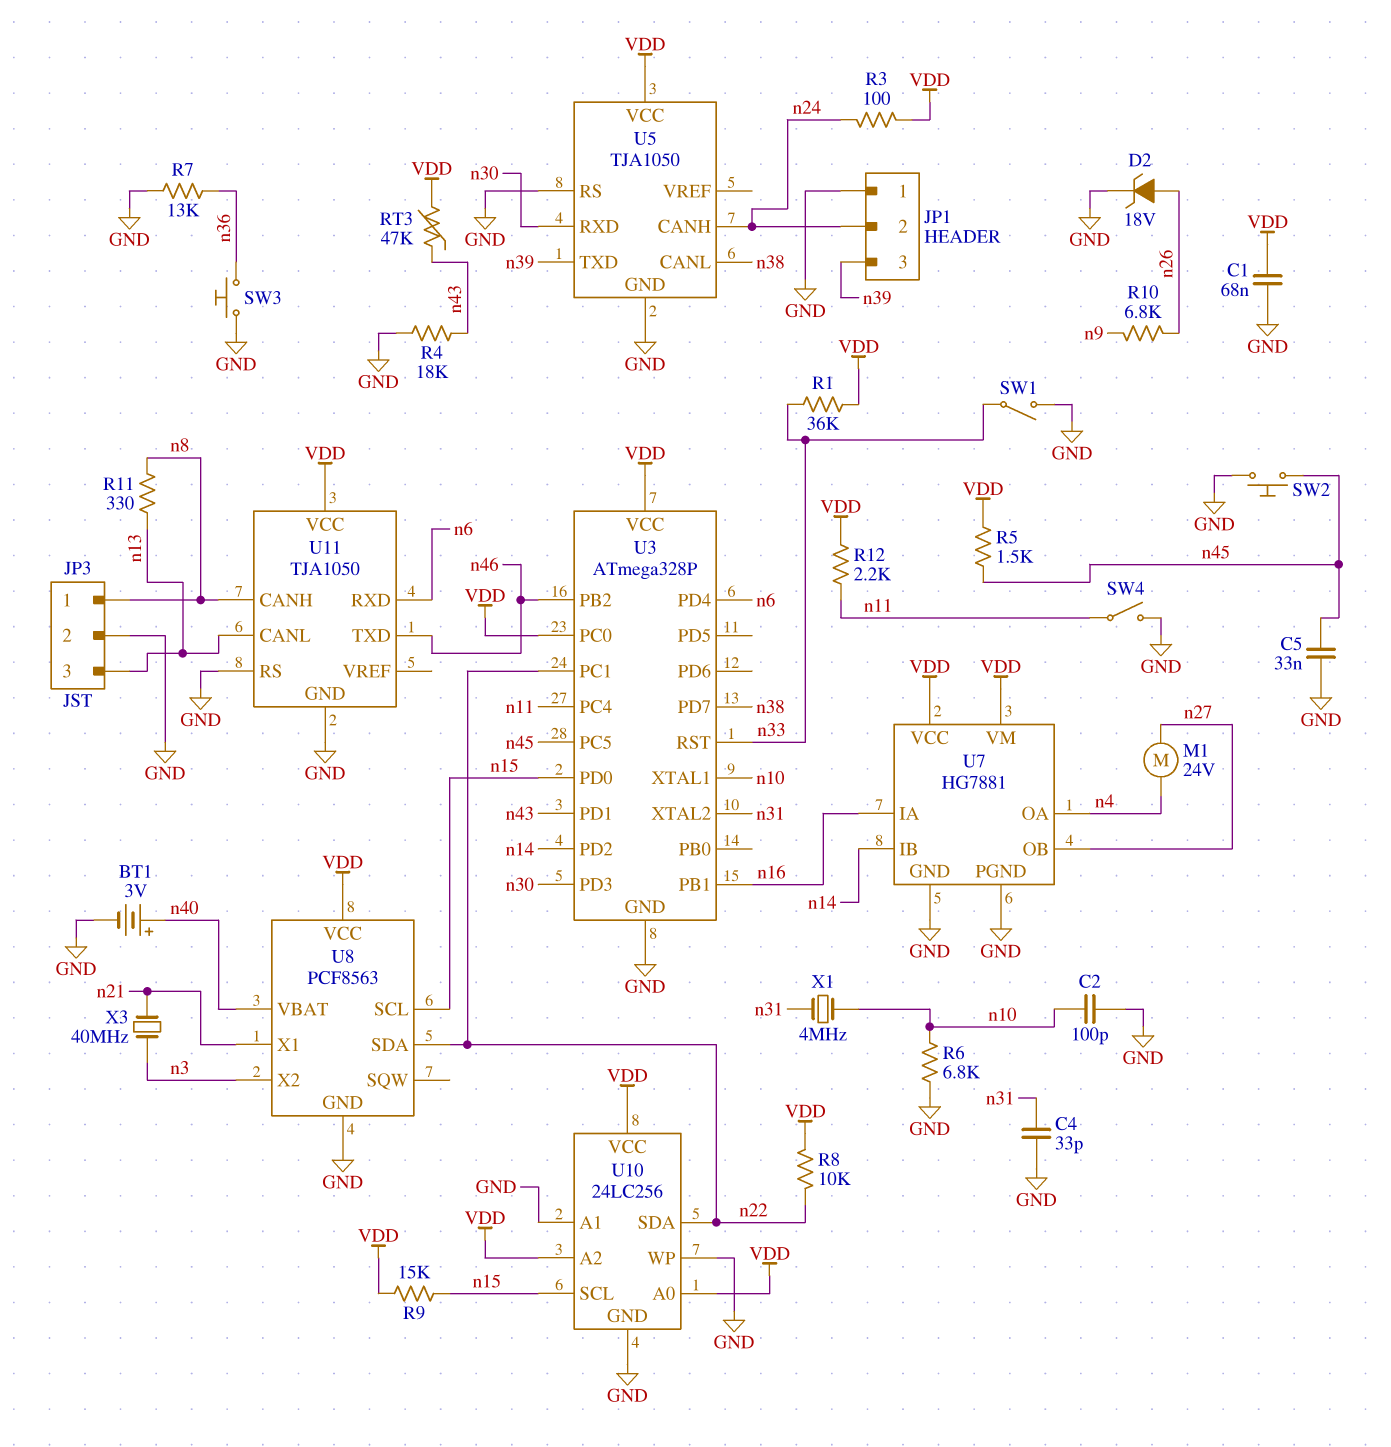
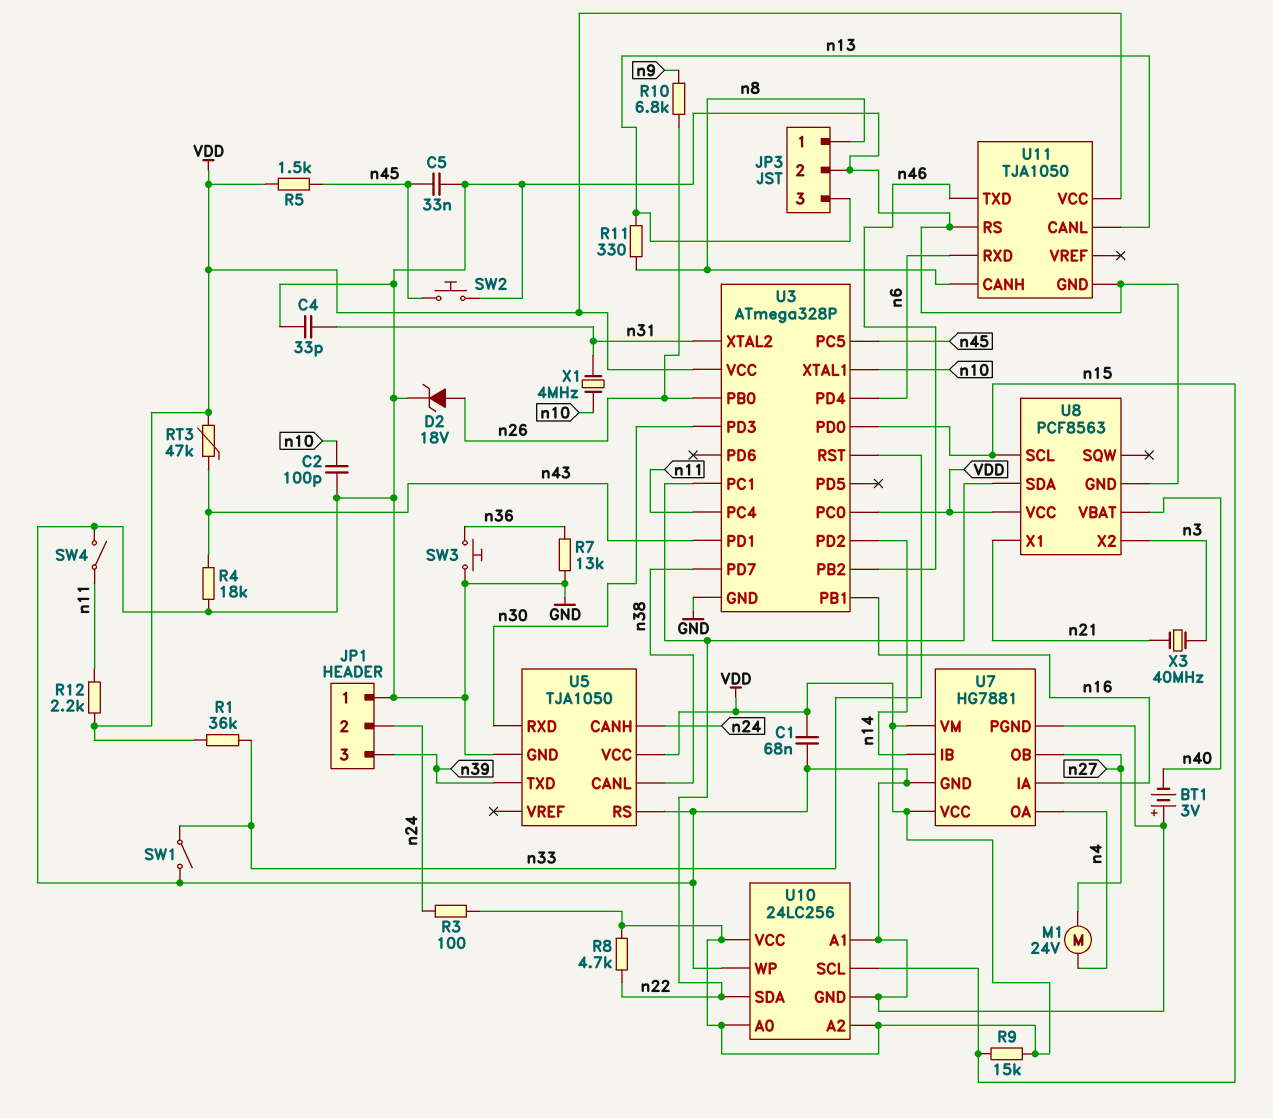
BT1: 3V (plus n40, minus GND) -> 3V (plus GND, minus n40)
R6: 6.8k (GND, n10) -> none
R8: 10k (VDD, n22) -> 4.7k (VDD, n22)
U3 pin PB0: none -> n26

